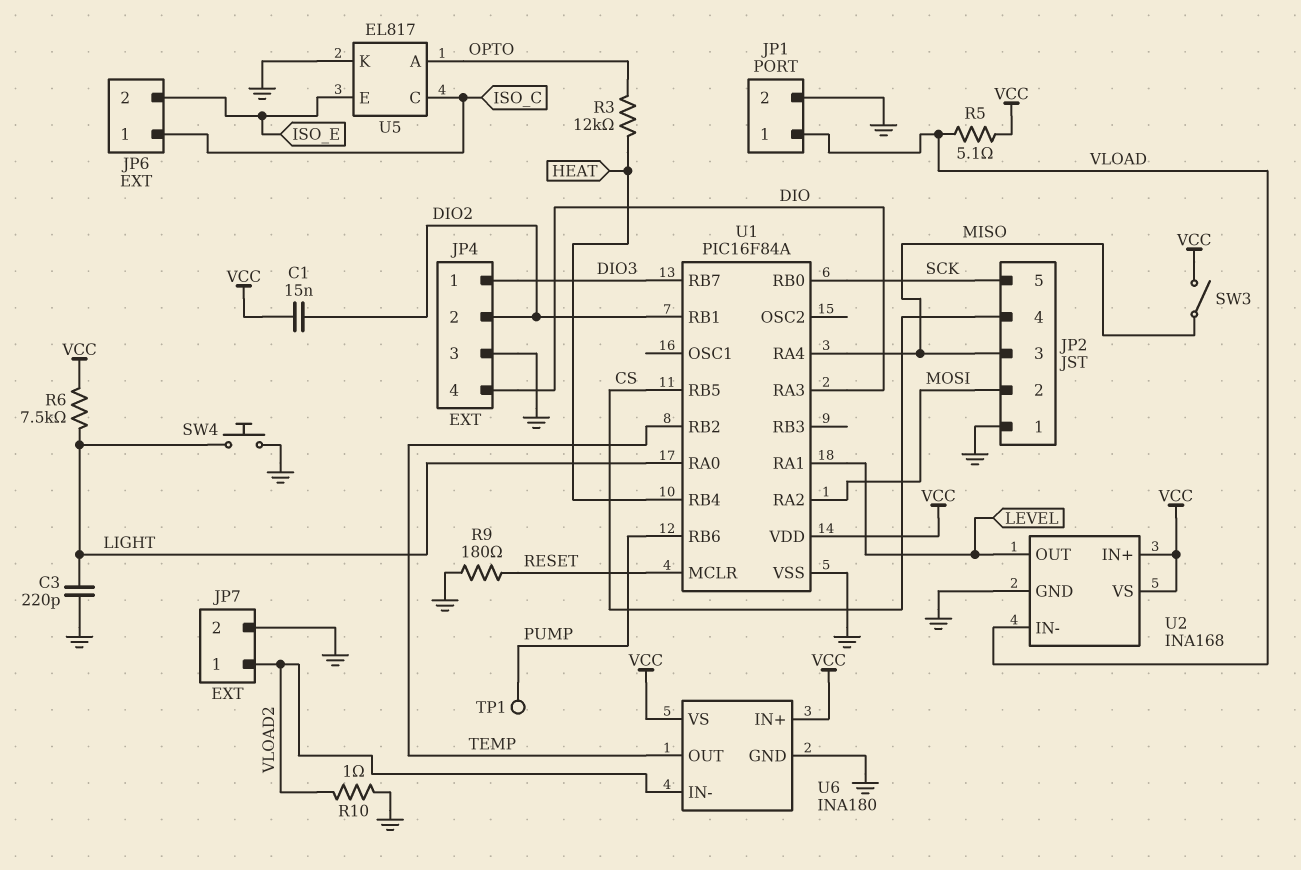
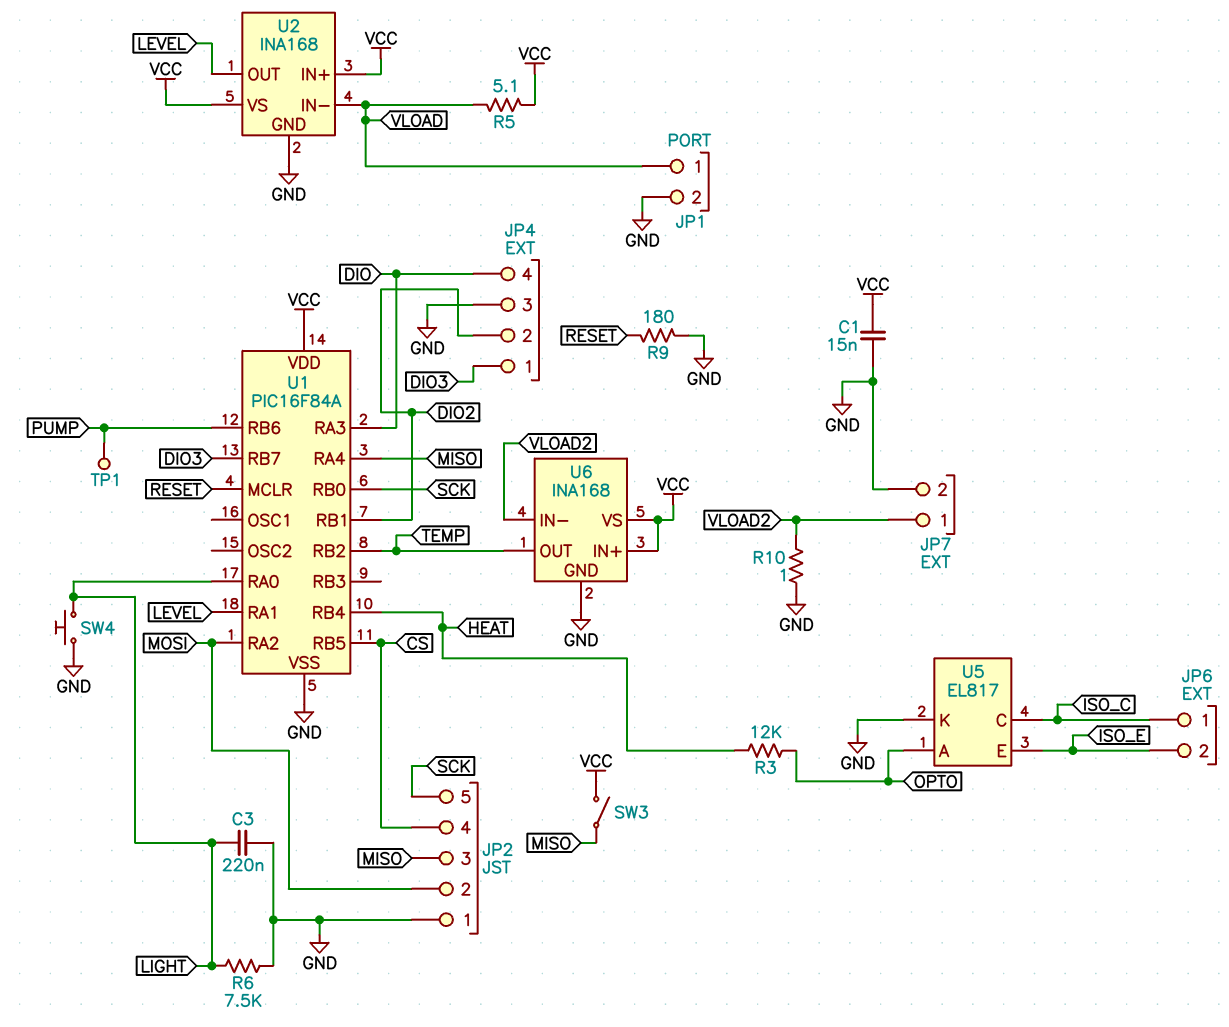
C1: 15nF (DIO2, VCC) -> 15nF (GND, VCC)
C3: 220pF (GND, LIGHT) -> 220nF (GND, LIGHT)
R6: 7.5k (LIGHT, VCC) -> 7.5k (GND, LIGHT)
U6: INA180 -> INA168

